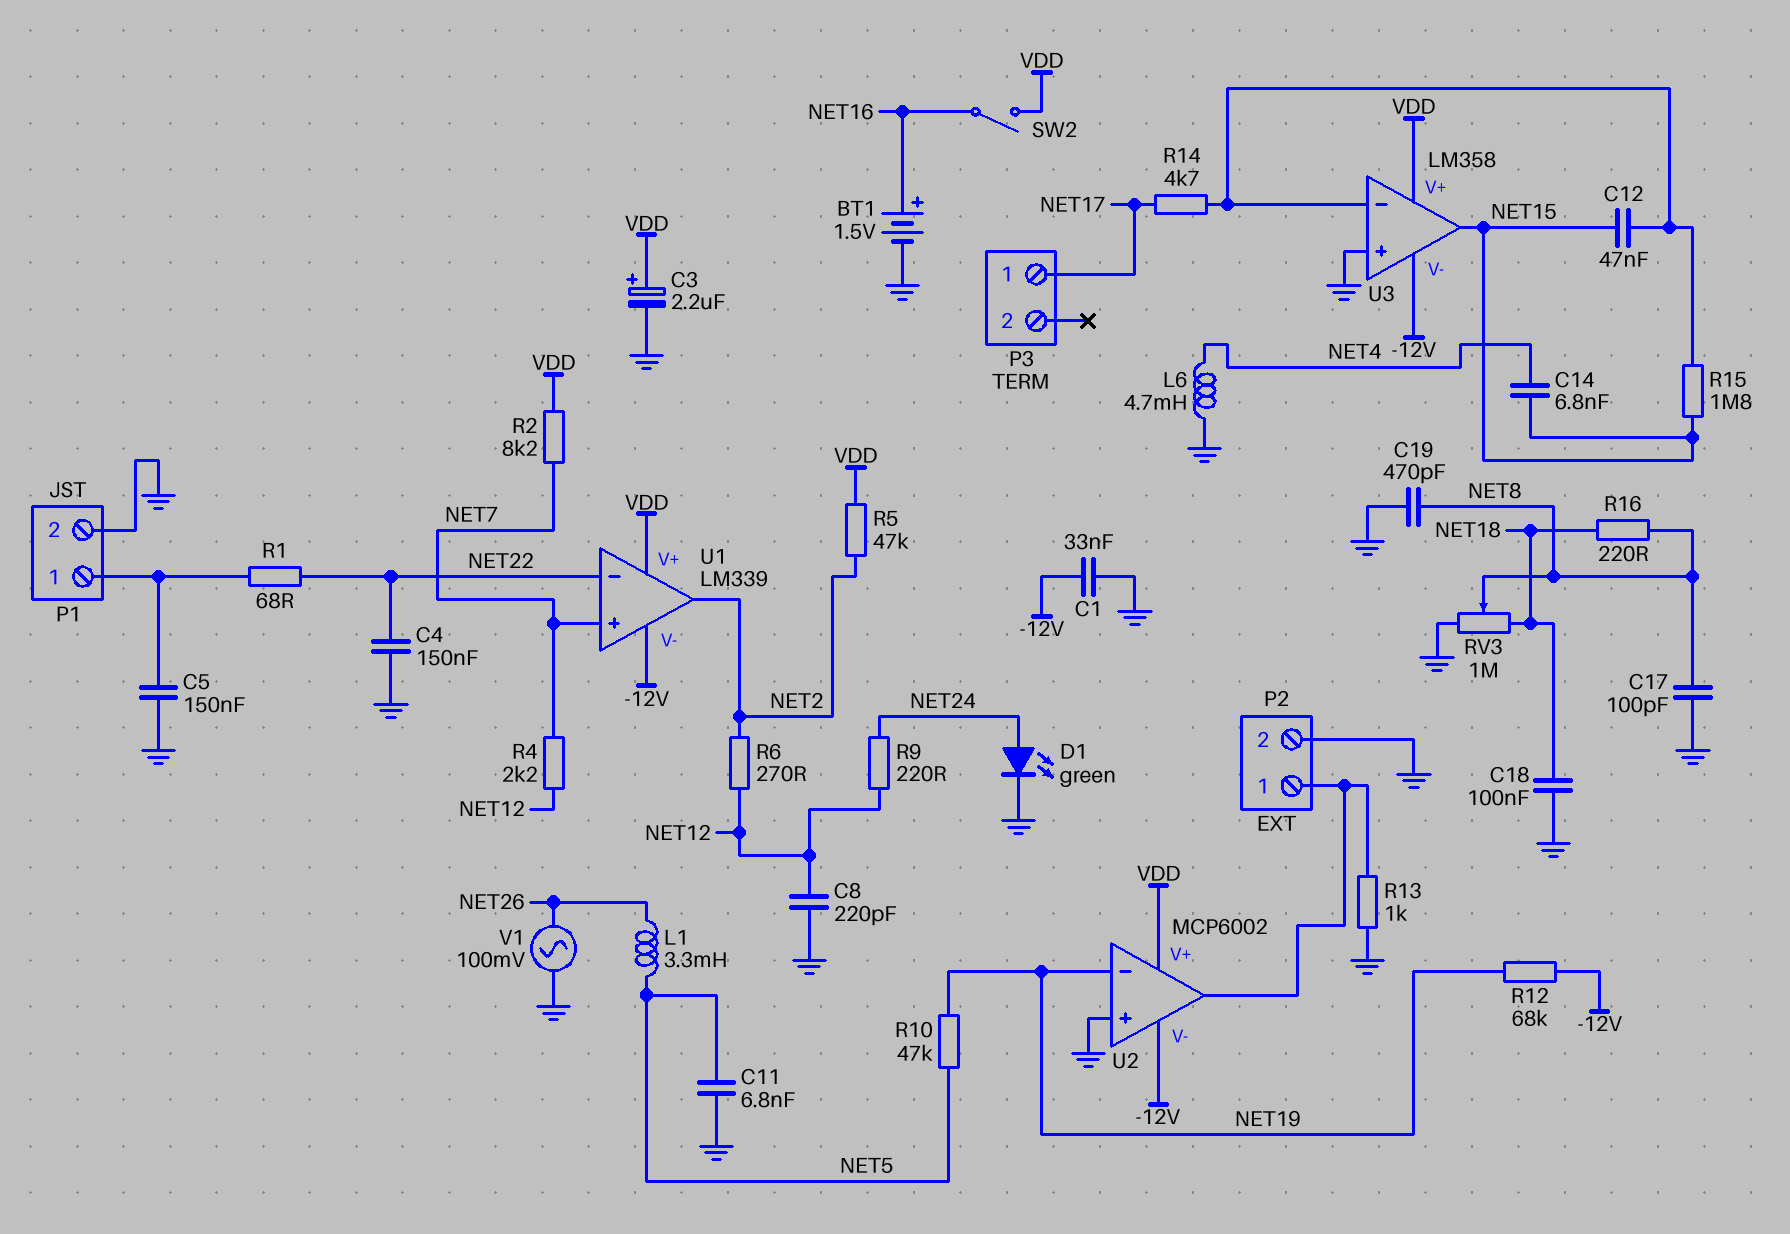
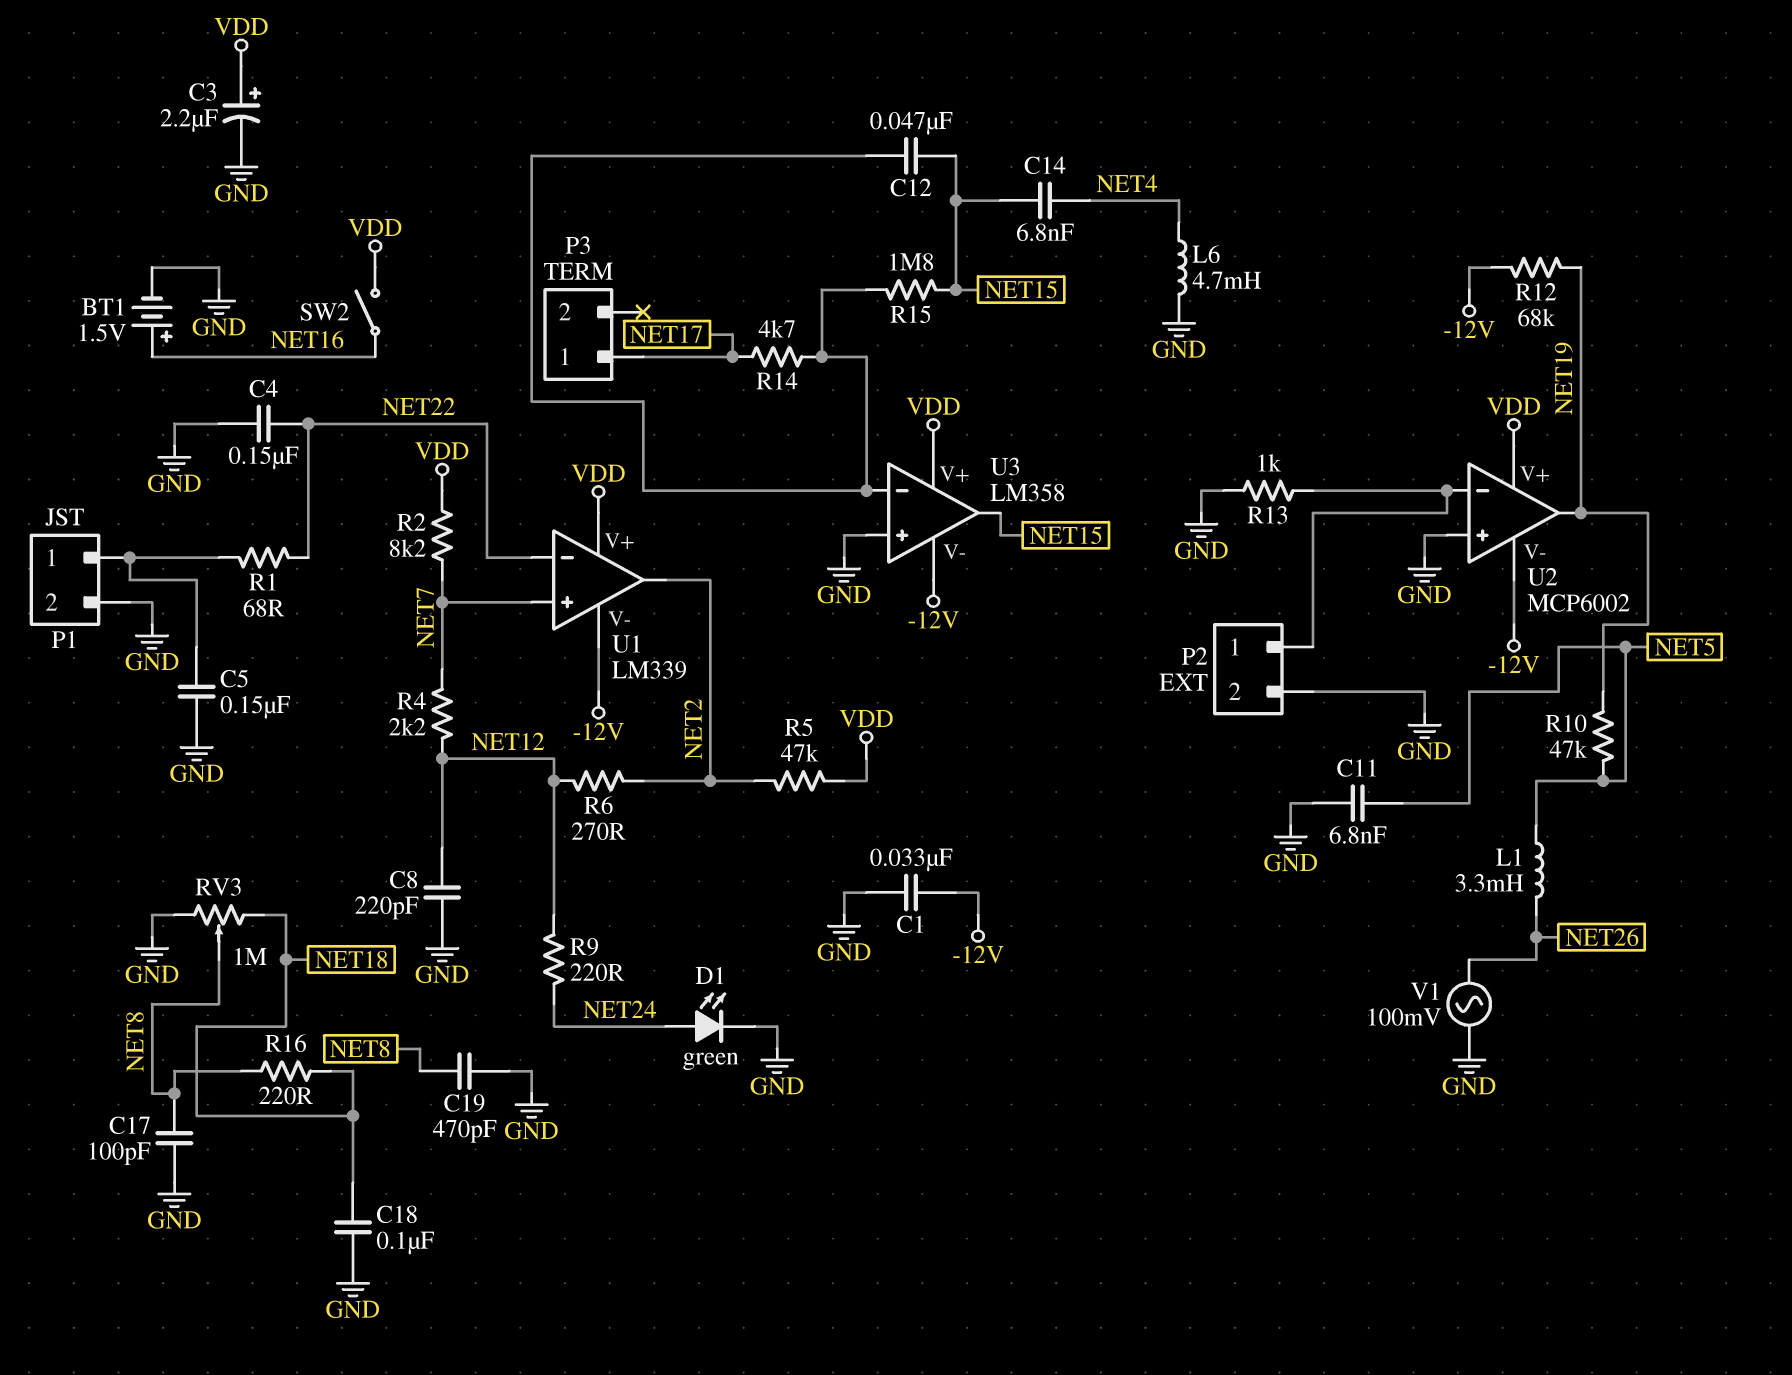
U2 pin in-: NET19 -> P2/1
U2 pin out: P2/1 -> NET19

